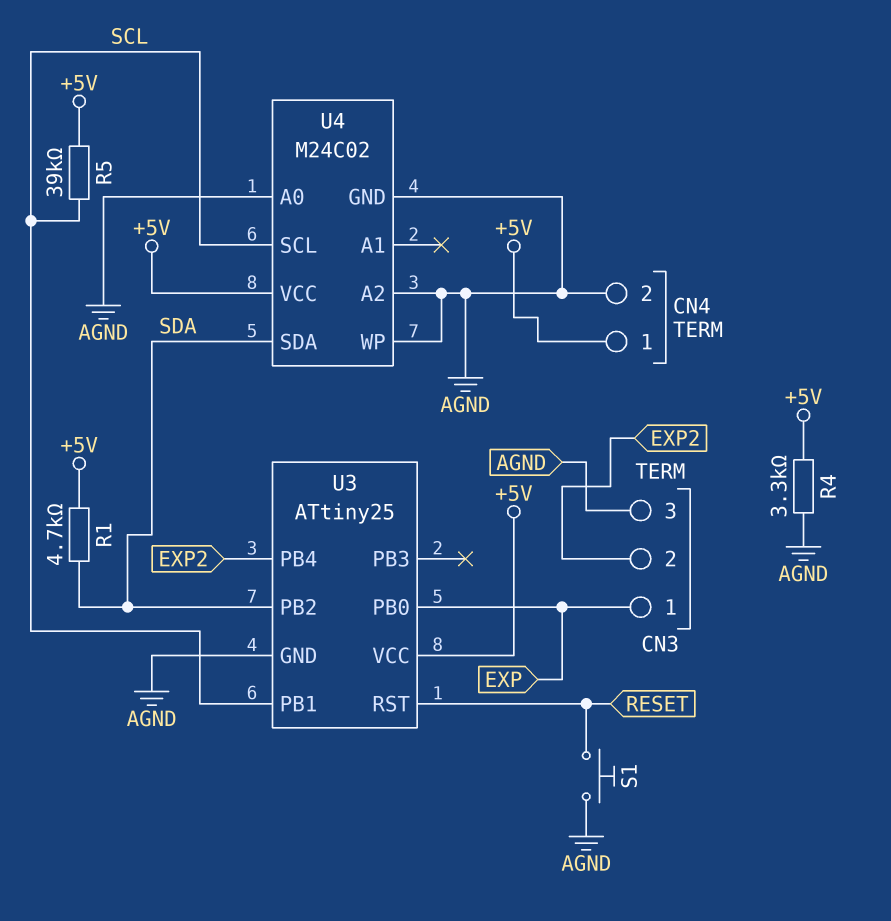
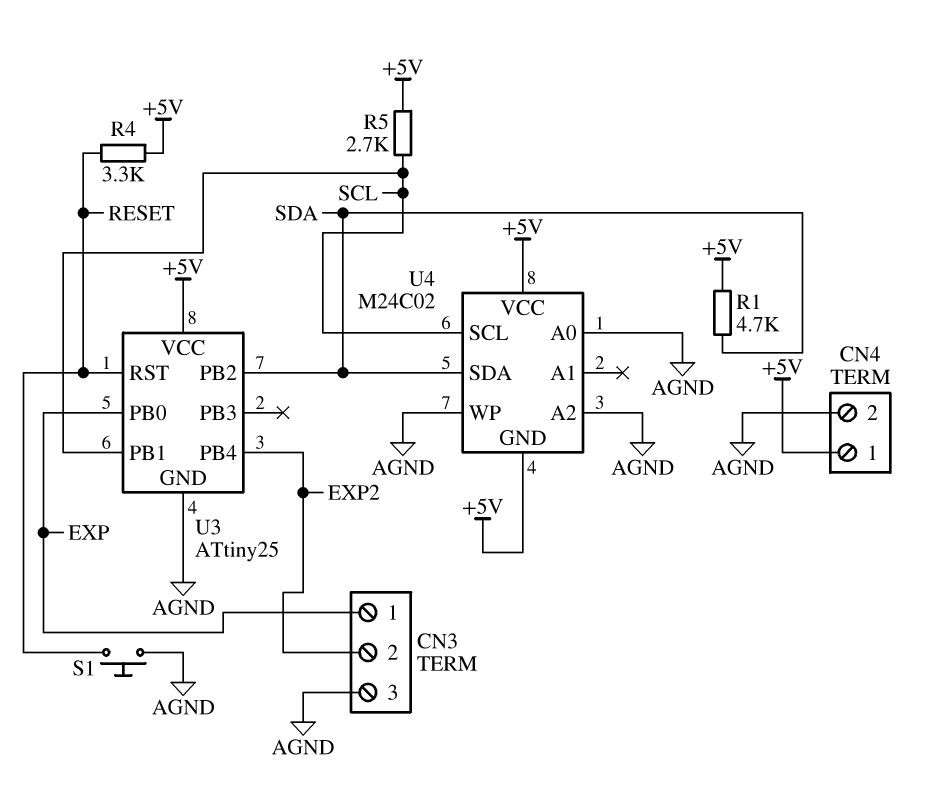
R4: 3.3k (+5V, AGND) -> 3.3k (+5V, RESET)
R5: 39k (+5V, SCL) -> 2.7k (+5V, SCL)
U4 pin GND: AGND -> +5V

